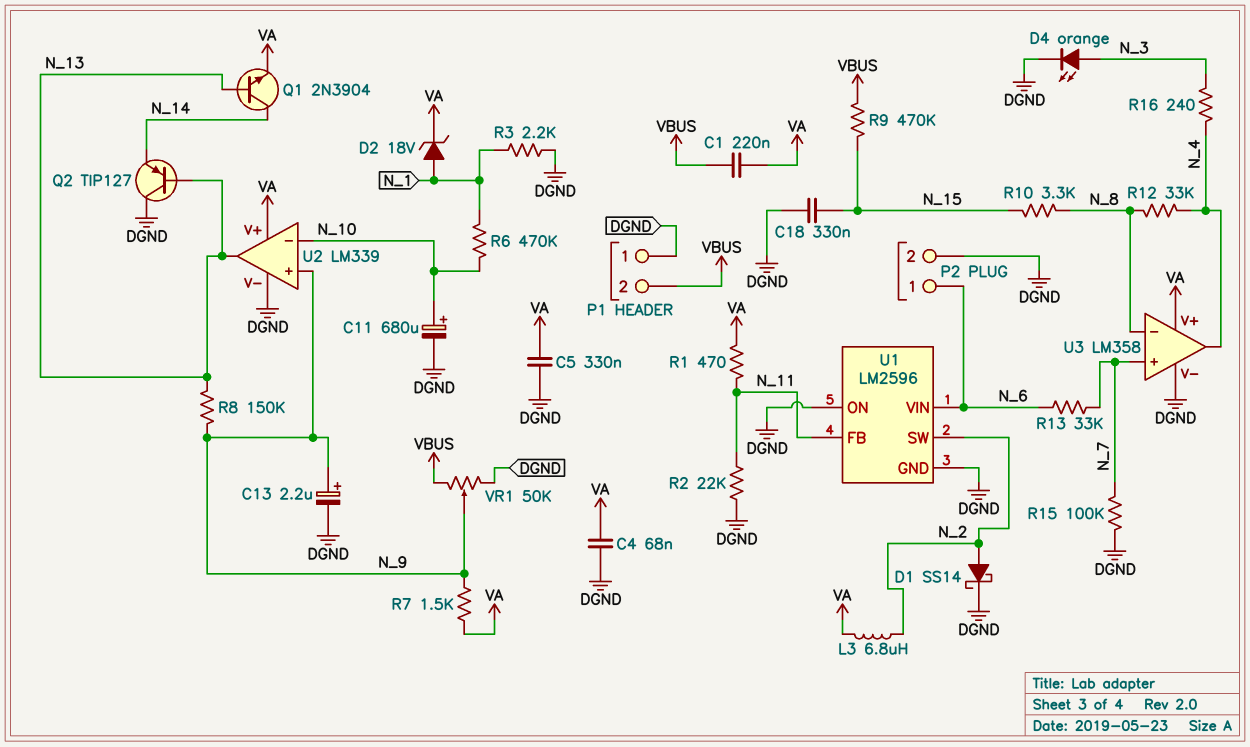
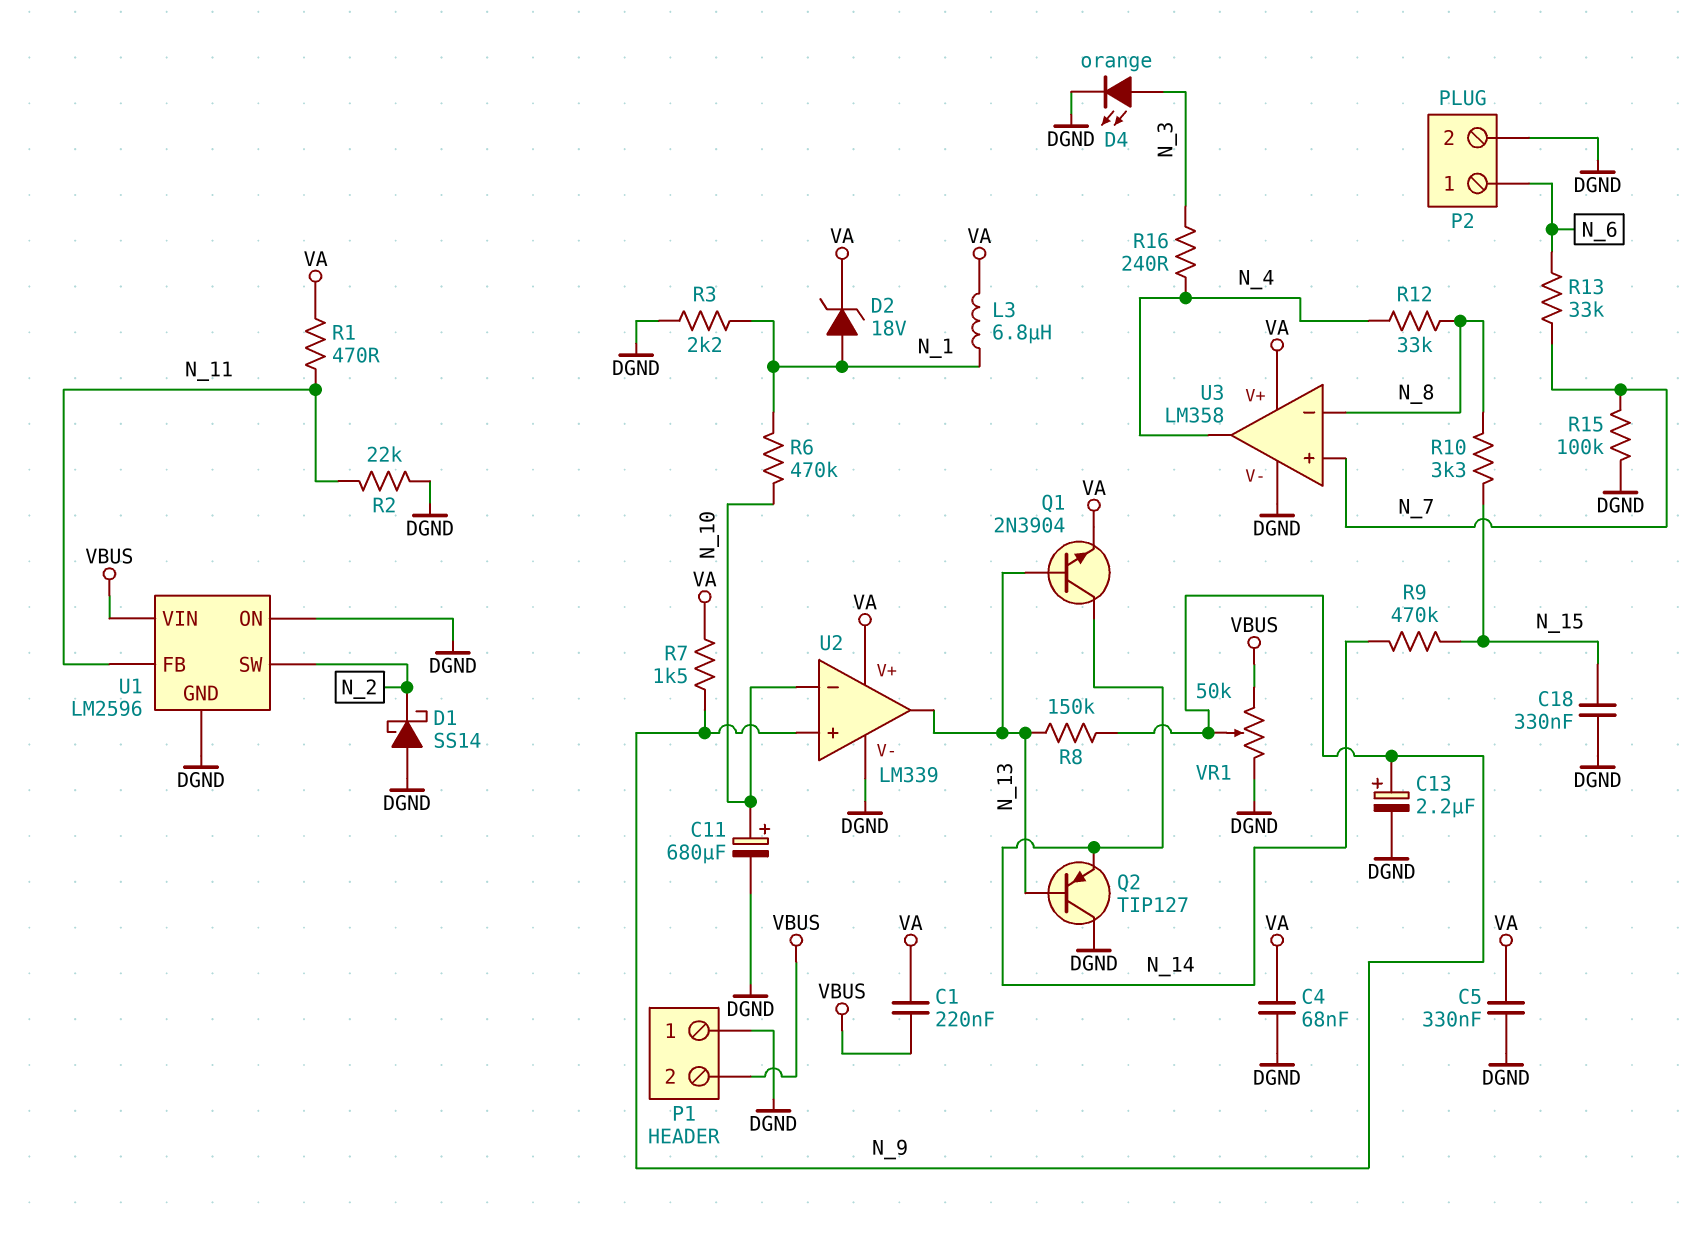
D1: schottky SS14 (A N_2, K DGND) -> schottky SS14 (A DGND, K N_2)
L3: 6.8uH (N_2, VA) -> 6.8uH (N_1, VA)
R9: 470k (N_15, VBUS) -> 470k (N_14, N_15)
U1 pin VIN: N_6 -> VBUS

